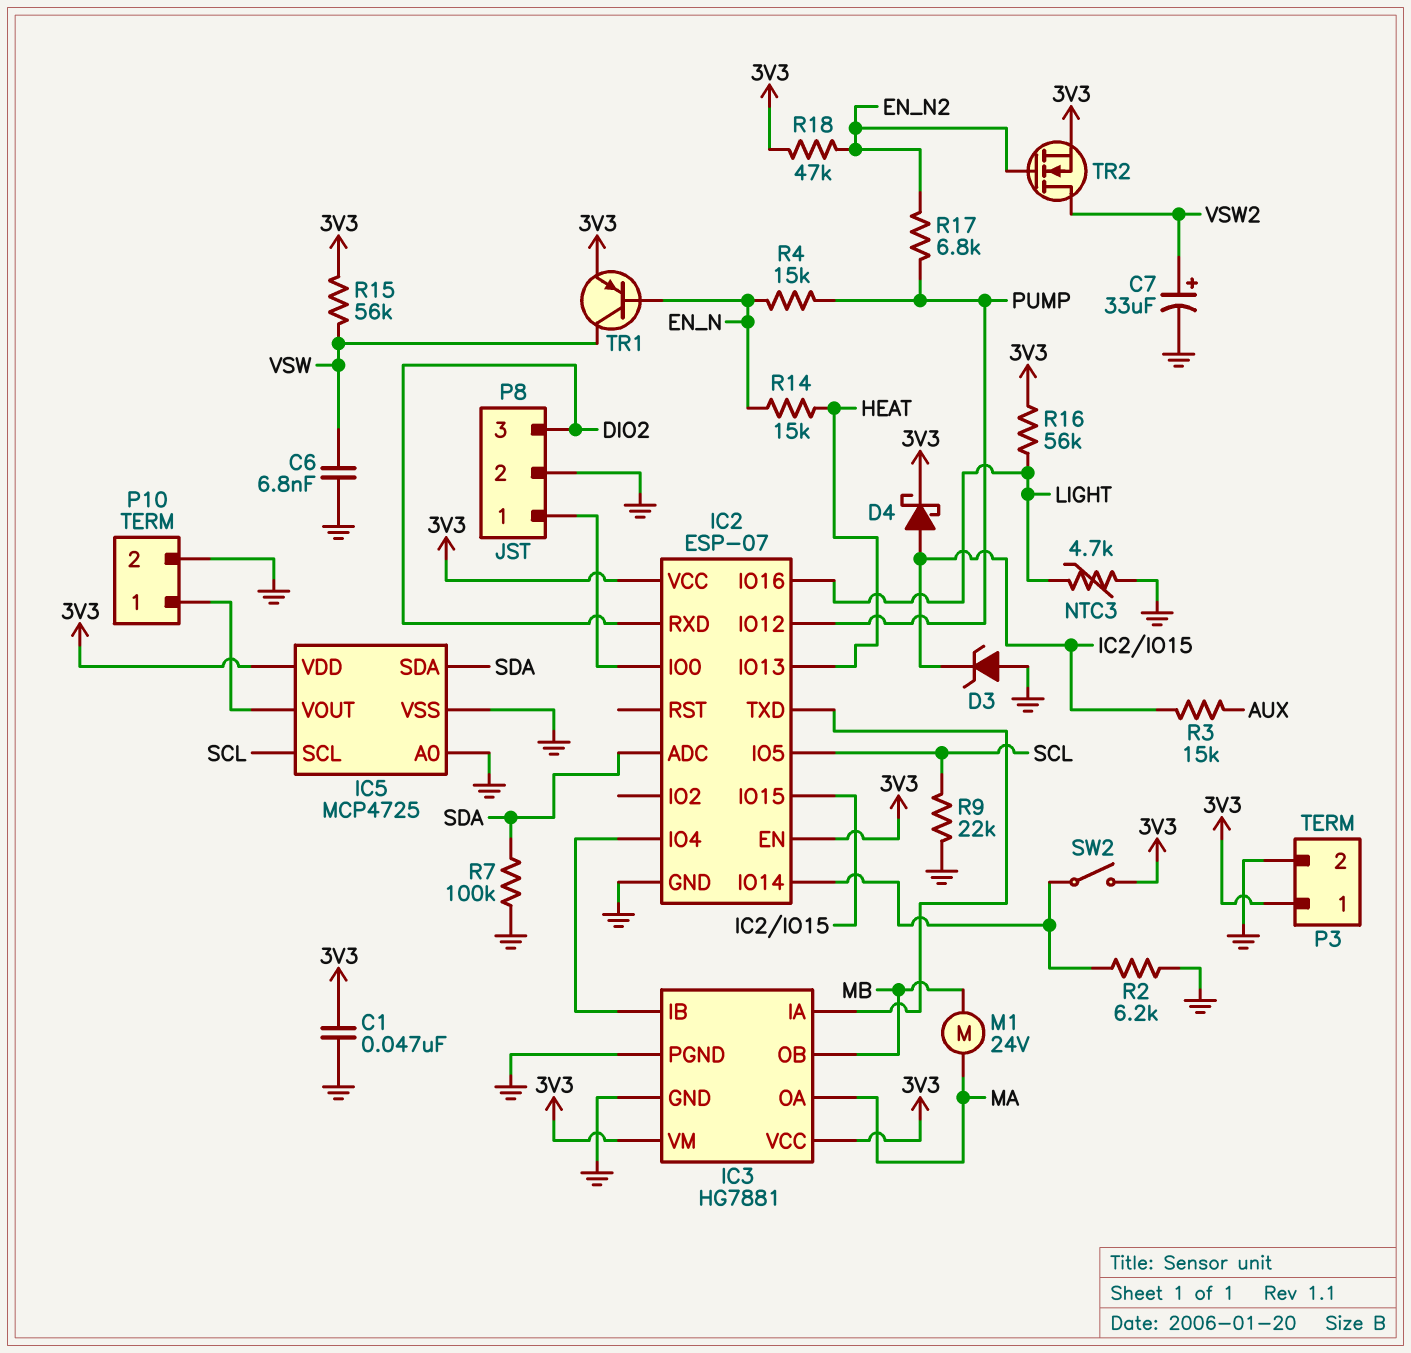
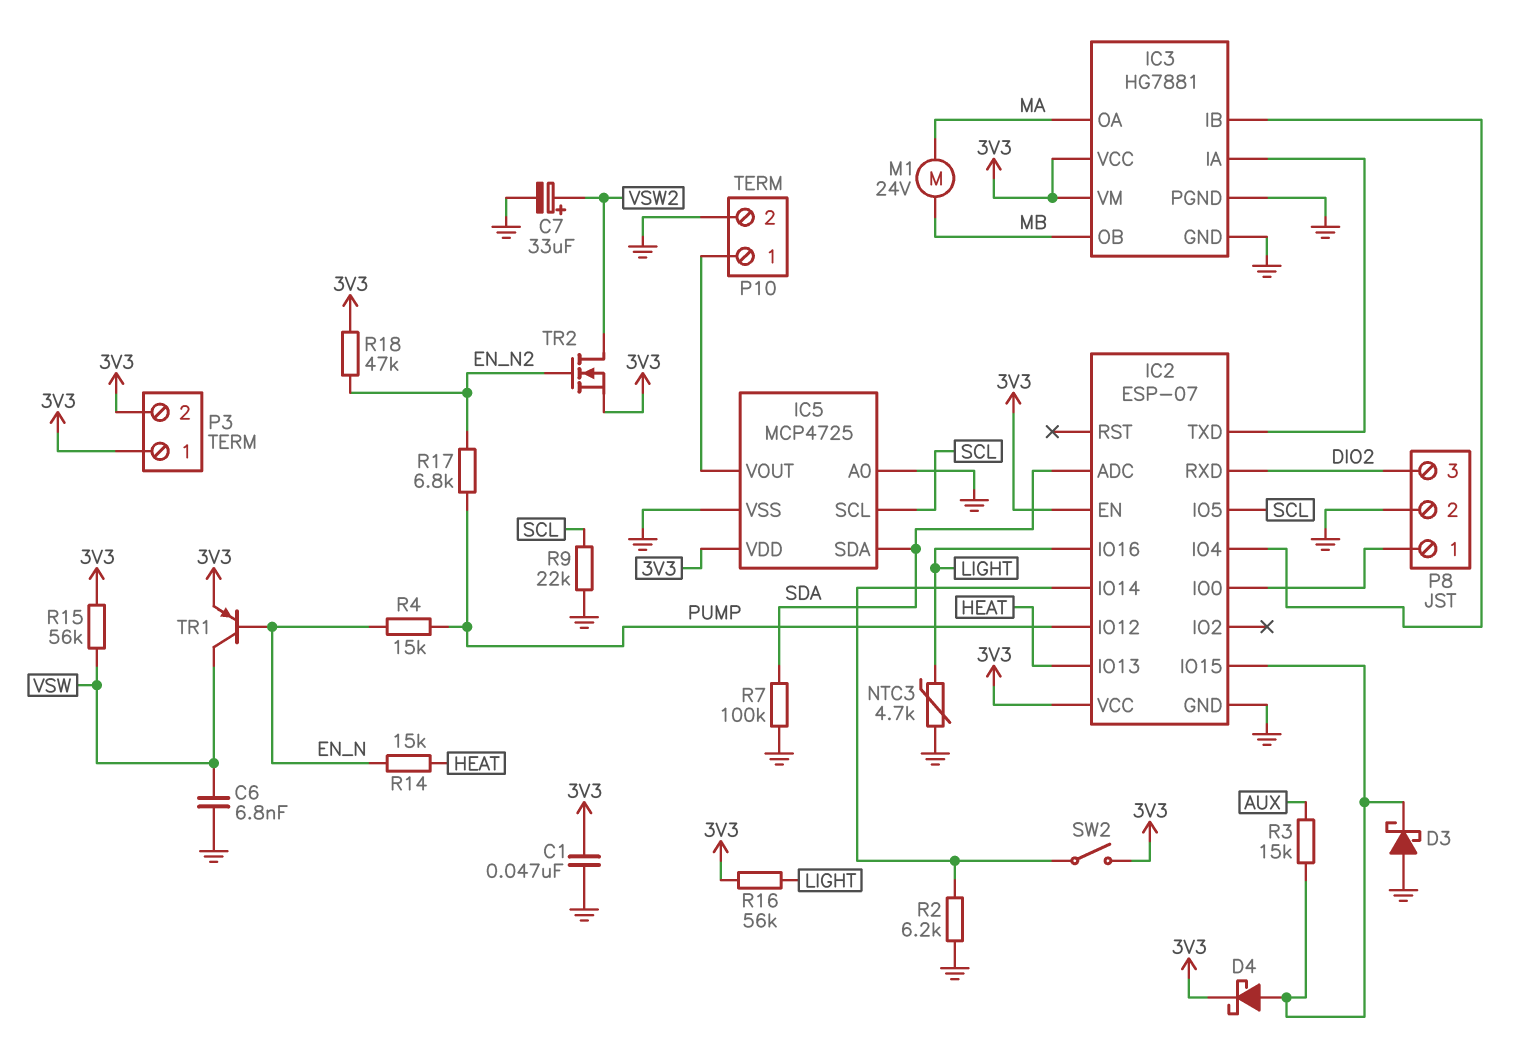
D3: zener (A GND, K IC2/IO15) -> schottky (A GND, K IC2/IO15)
P3 pin 2: GND -> 3V3

